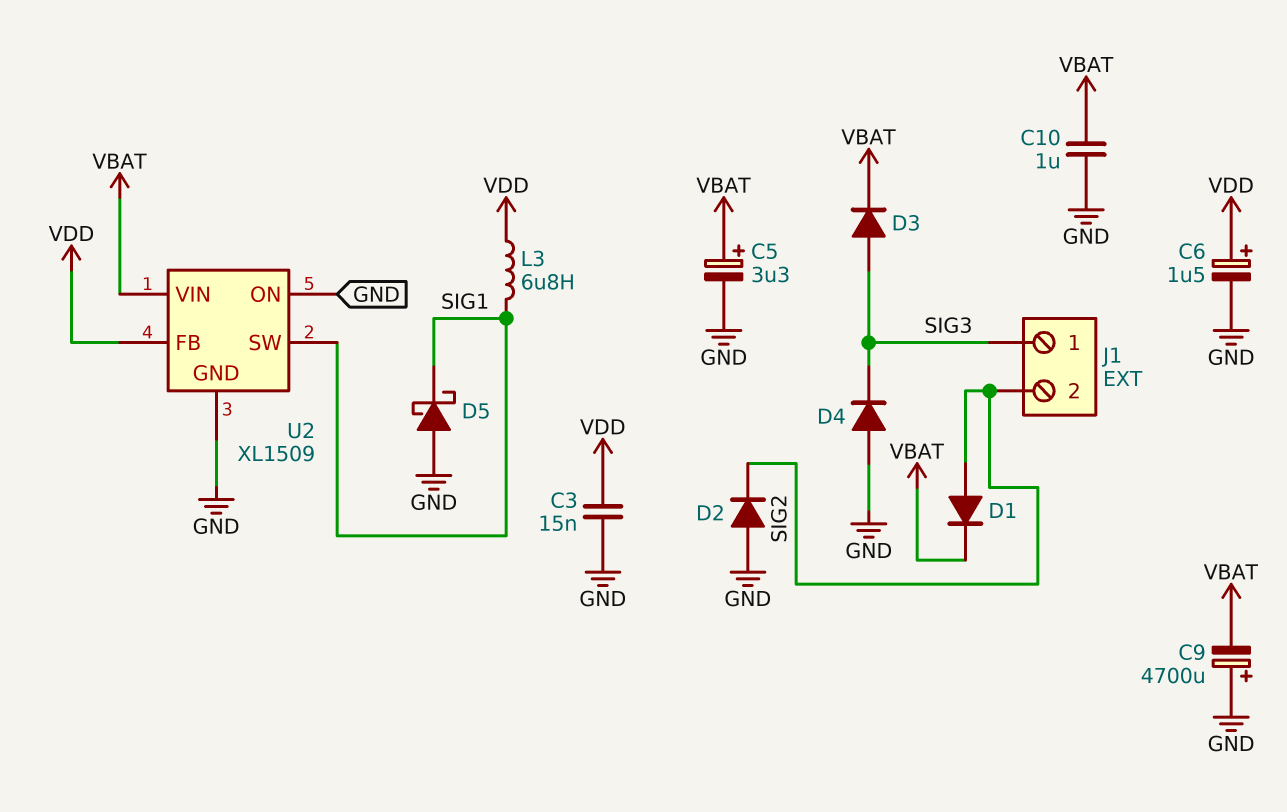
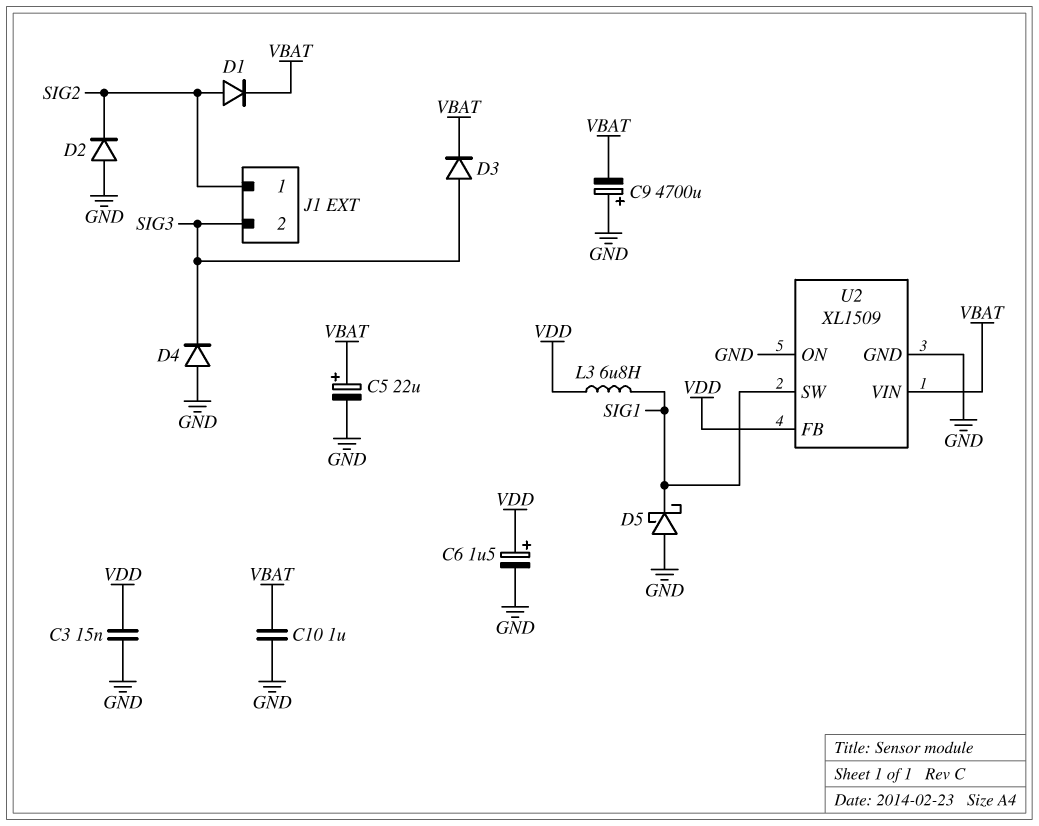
C5: 3.3uF (plus VBAT, minus GND) -> 22uF (plus VBAT, minus GND)
J1 pin 1: SIG3 -> SIG2
J1 pin 2: SIG2 -> SIG3

